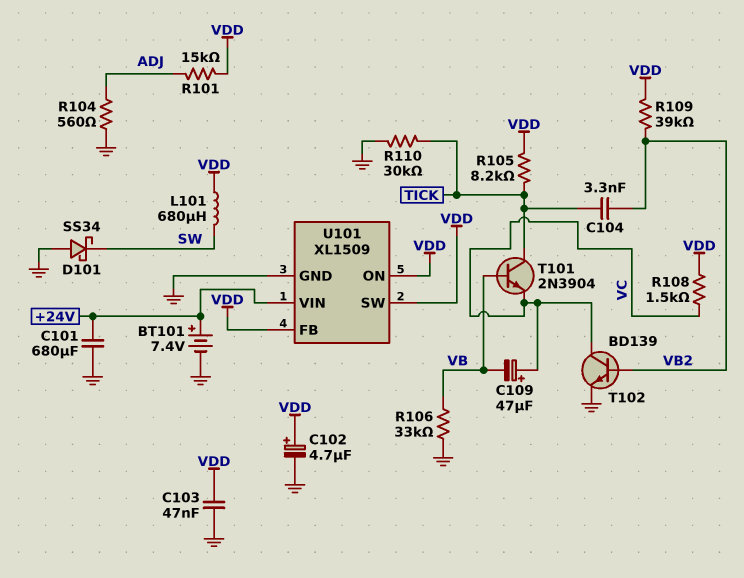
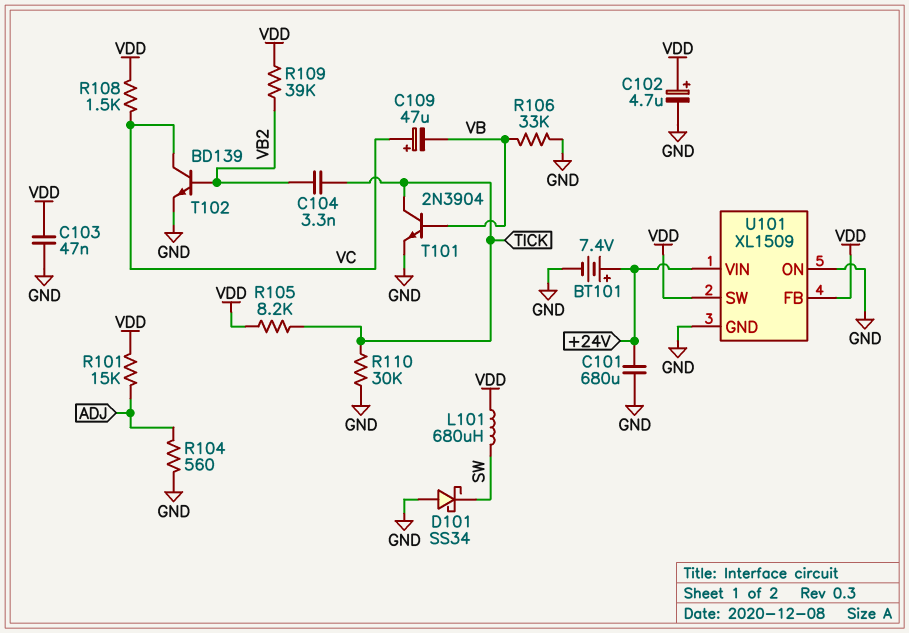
T101: NPN 2N3904 (B VB, C TICK, E VC) -> NPN 2N3904 (B VB, C TICK, E GND)
U101 pin ON: VDD -> GND

